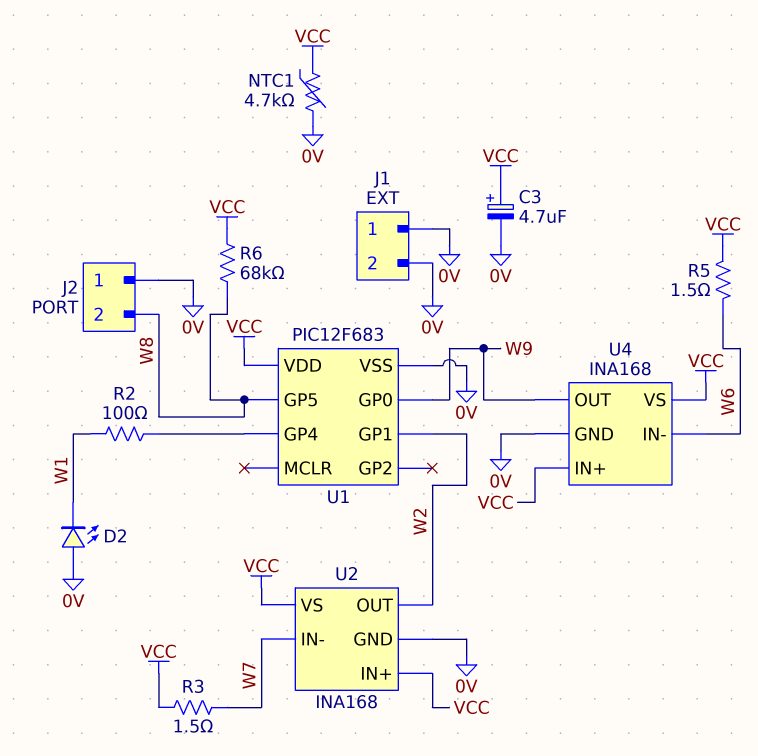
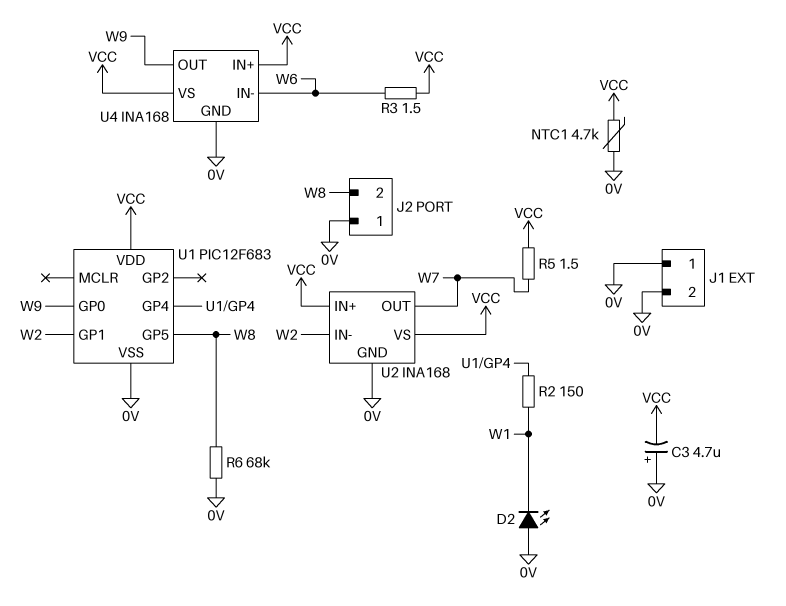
C3: 4.7uF (plus VCC, minus 0V) -> 4.7uF (plus 0V, minus VCC)
R2: 100 (U1/GP4, W1) -> 150 (U1/GP4, W1)
R3: 1.5 (VCC, W7) -> 1.5 (VCC, W6)
R5: 1.5 (VCC, W6) -> 1.5 (VCC, W7)
R6: 68k (VCC, W8) -> 68k (0V, W8)
U2 pin IN-: W7 -> W2
U2 pin OUT: W2 -> W7

